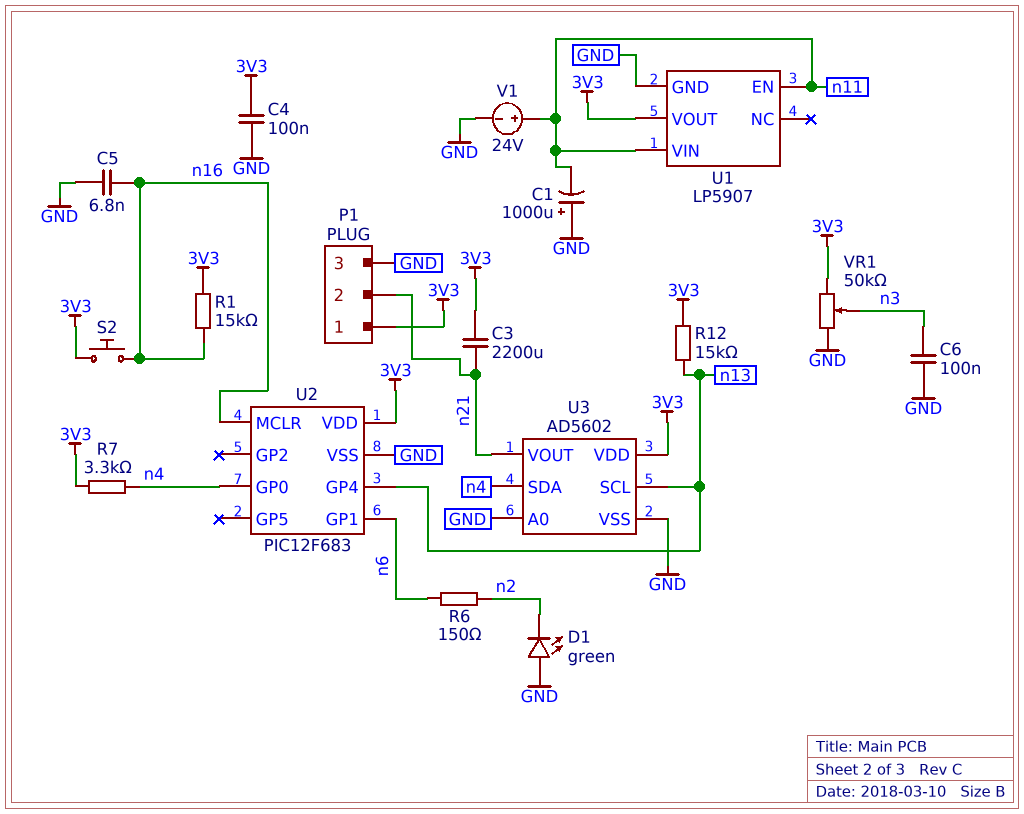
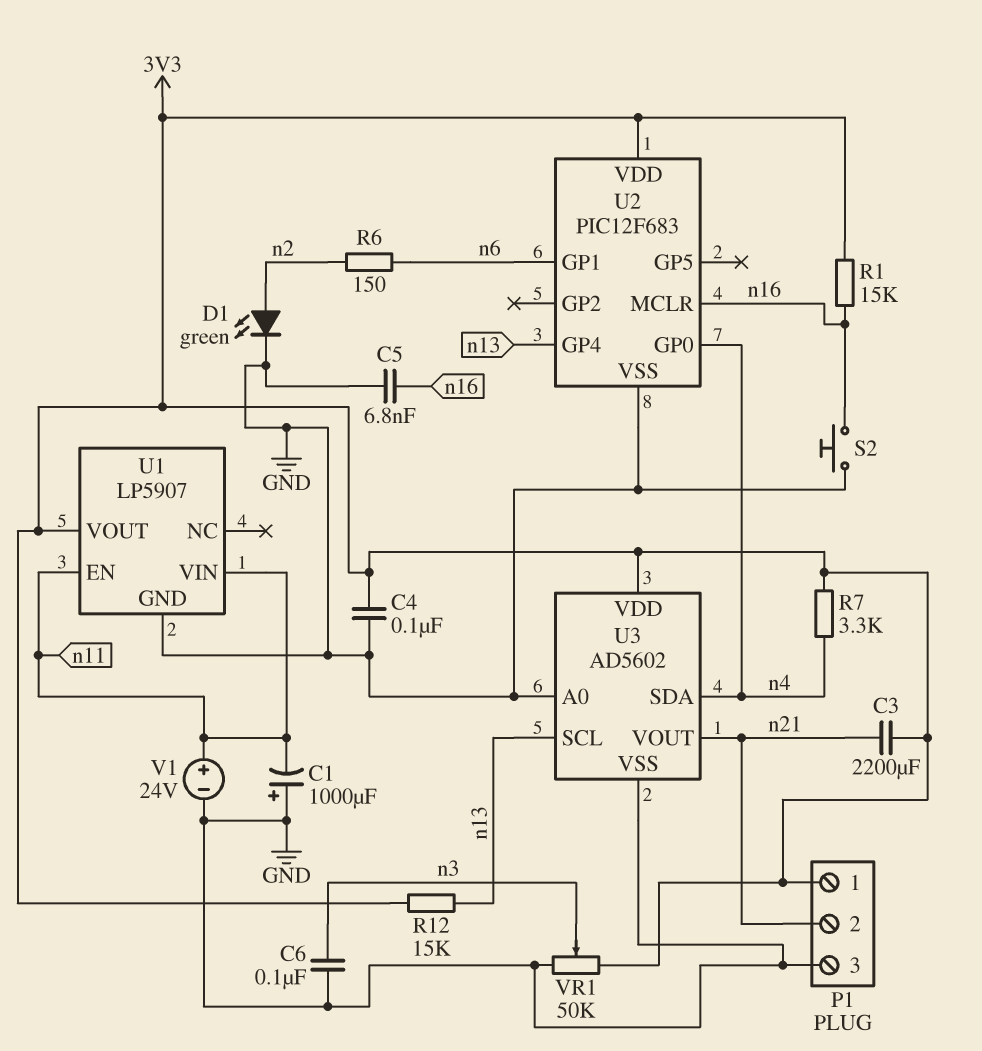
D1: LED green (A GND, K n2) -> LED green (A n2, K GND)
S2: button (3V3, n16) -> button (GND, n16)

